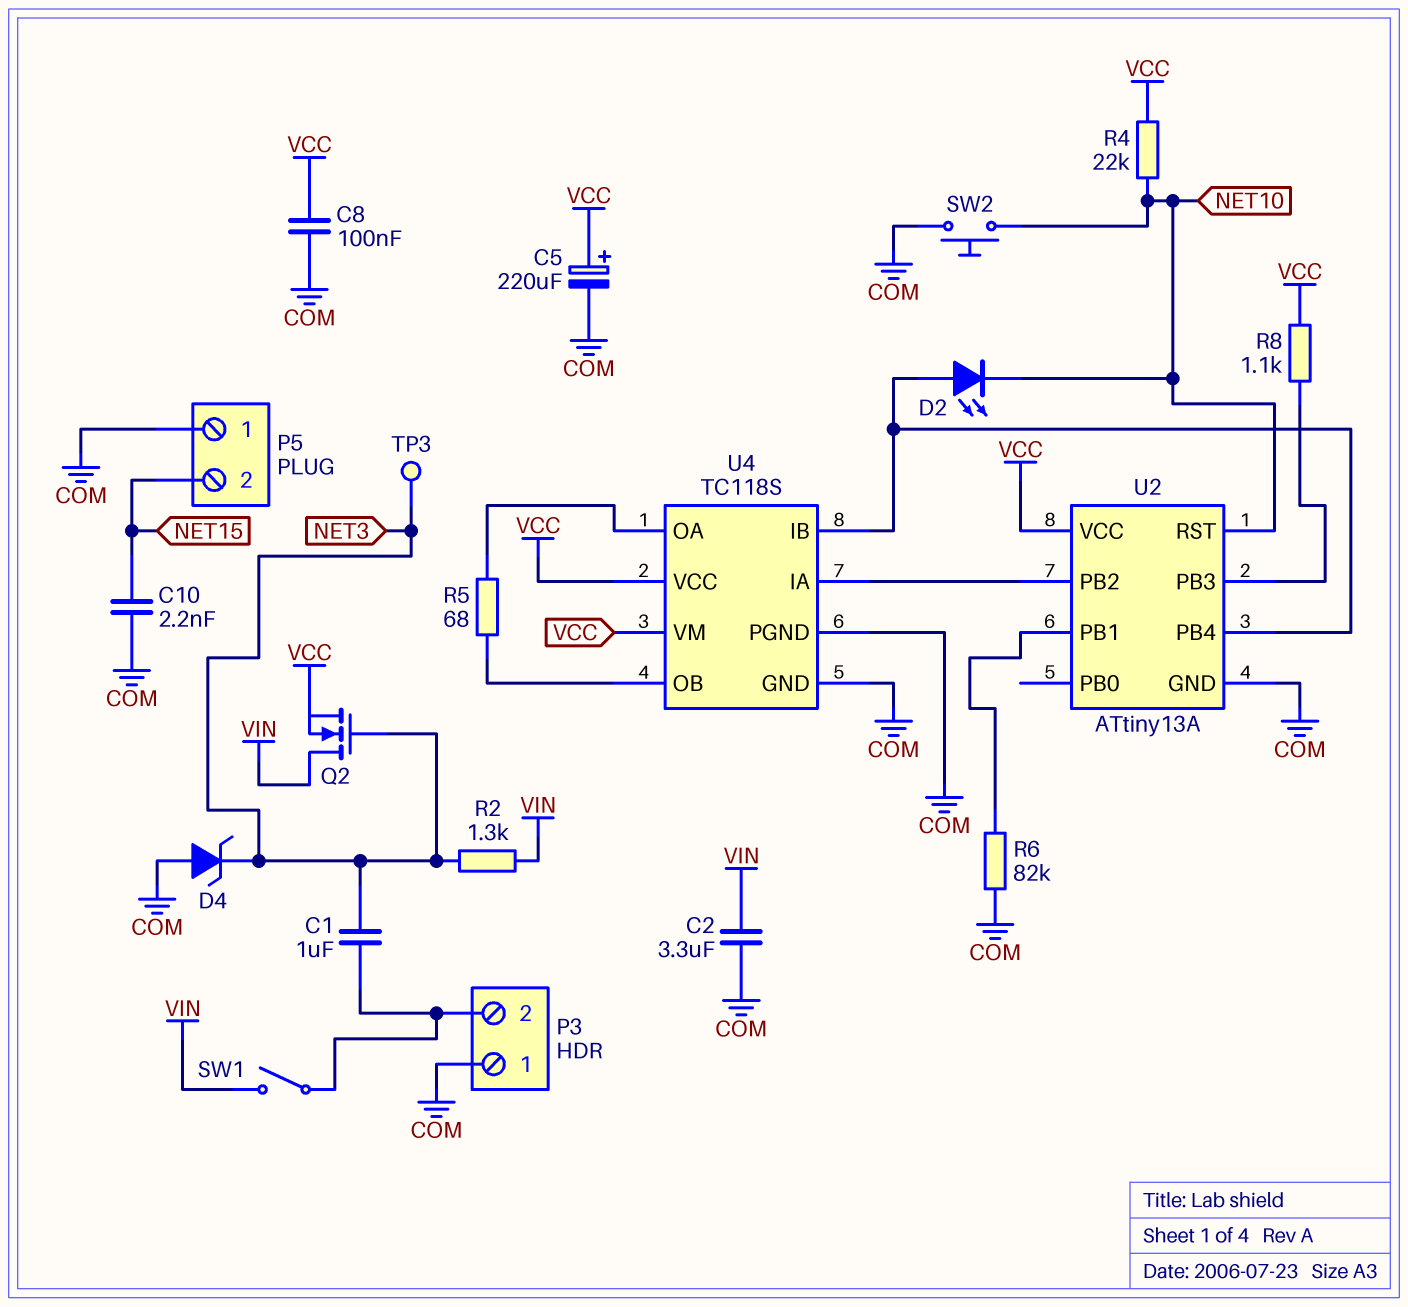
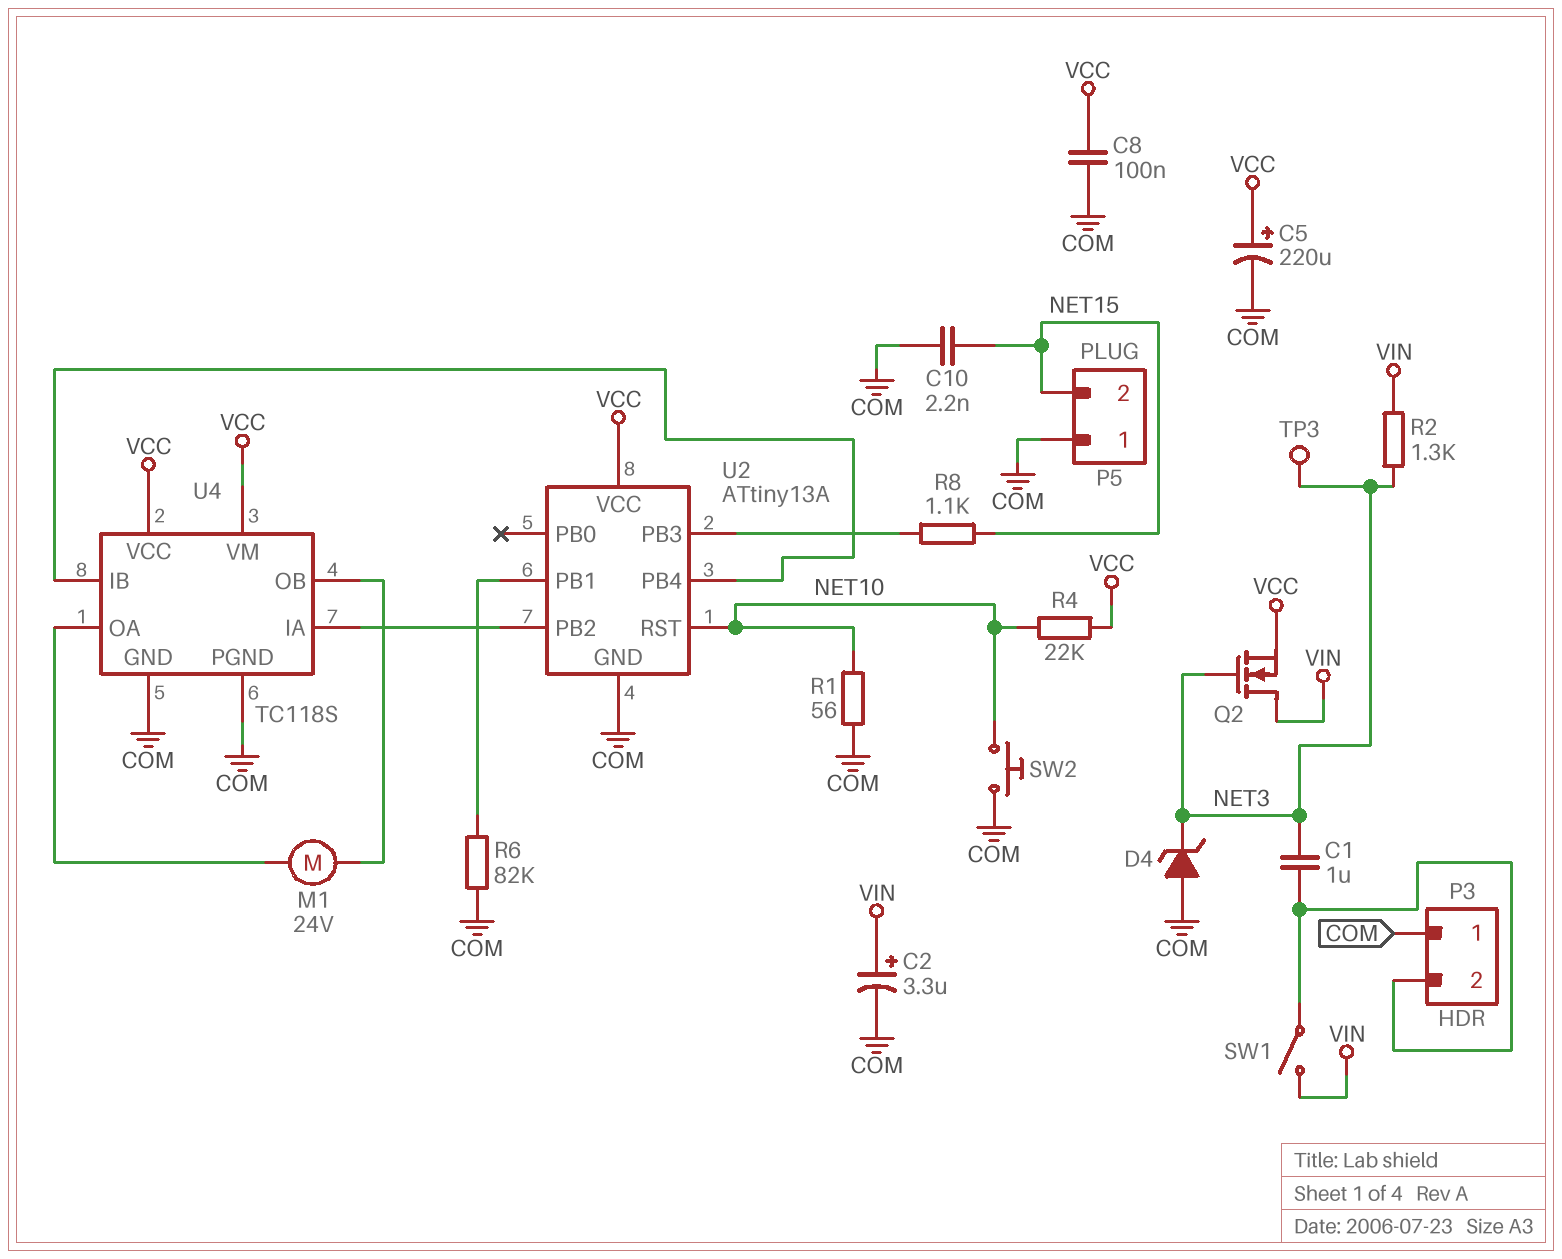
C2: 3.3uF (COM, VIN) -> 3.3uF (plus VIN, minus COM)
D2: LED (A U2/PB4, K NET10) -> none
M1: none -> motor 24V (U4/OA, U4/OB)
R1: none -> 56 (COM, NET10)
R5: 68 (U4/OA, U4/OB) -> none
R8: 1.1k (U2/PB3, VCC) -> 1.1k (NET15, U2/PB3)

